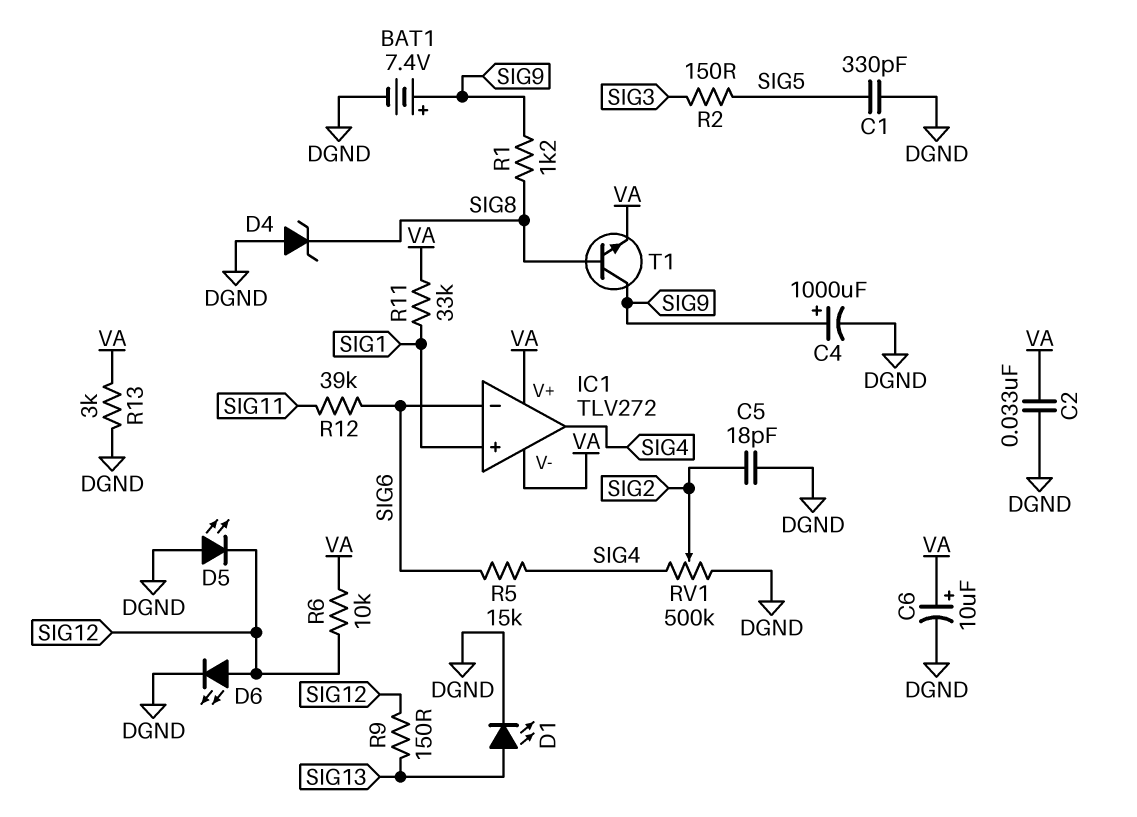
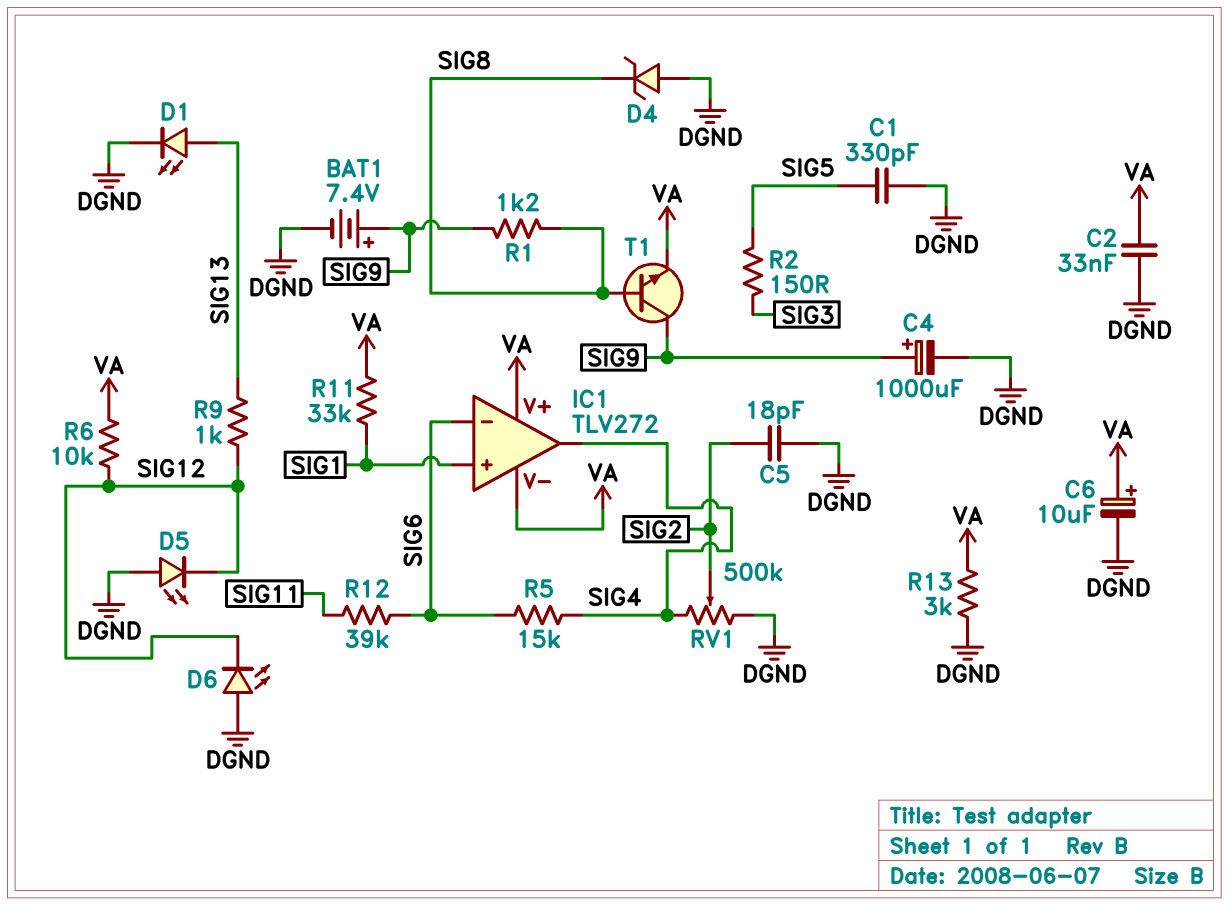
D6: LED (A SIG12, K DGND) -> LED (A DGND, K SIG12)
R9: 150 (SIG12, SIG13) -> 1k (SIG12, SIG13)

